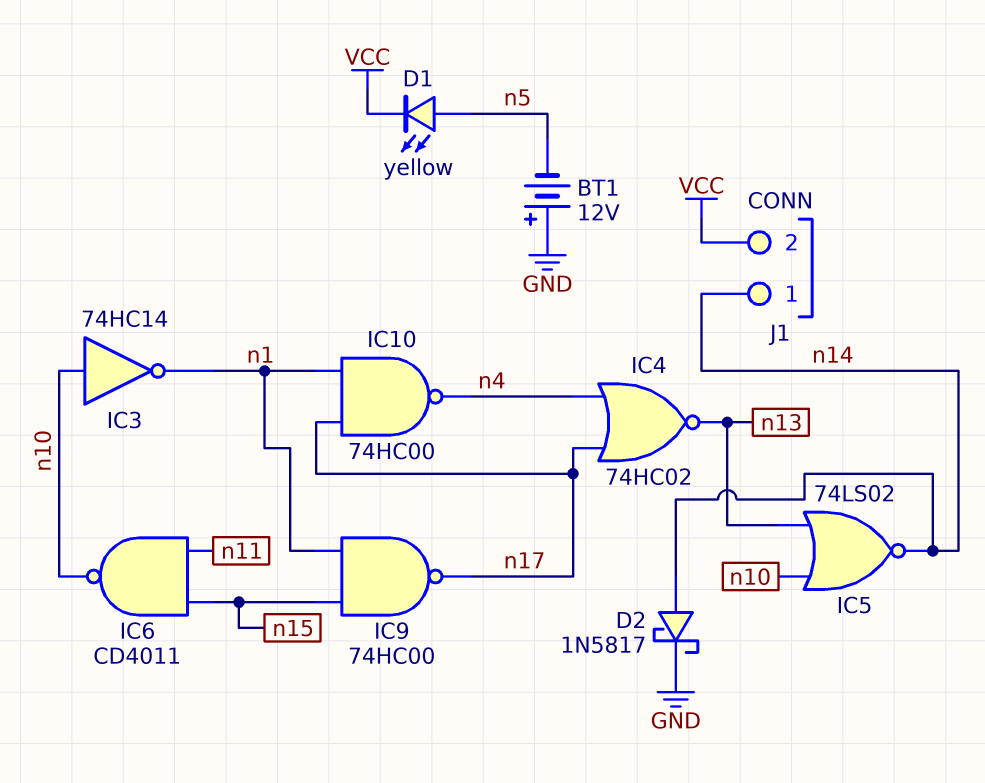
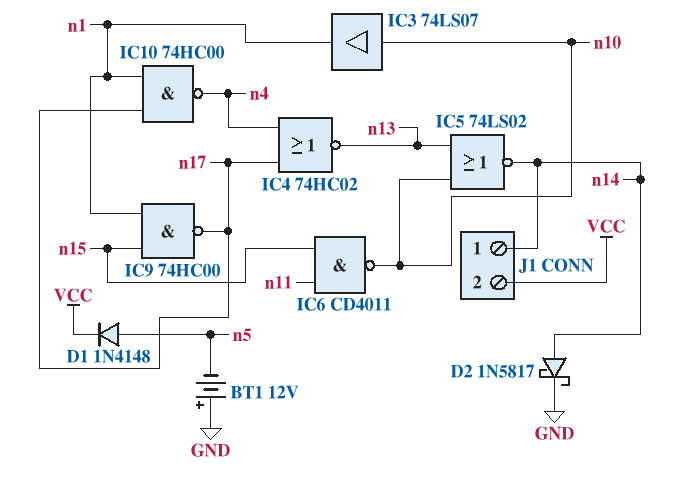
D1: LED yellow (A n5, K VCC) -> diode 1N4148 (A n5, K VCC)
IC3: NOT 74HC14 (in n10, out n1) -> buffer 74LS07 (in n10, out n1)

